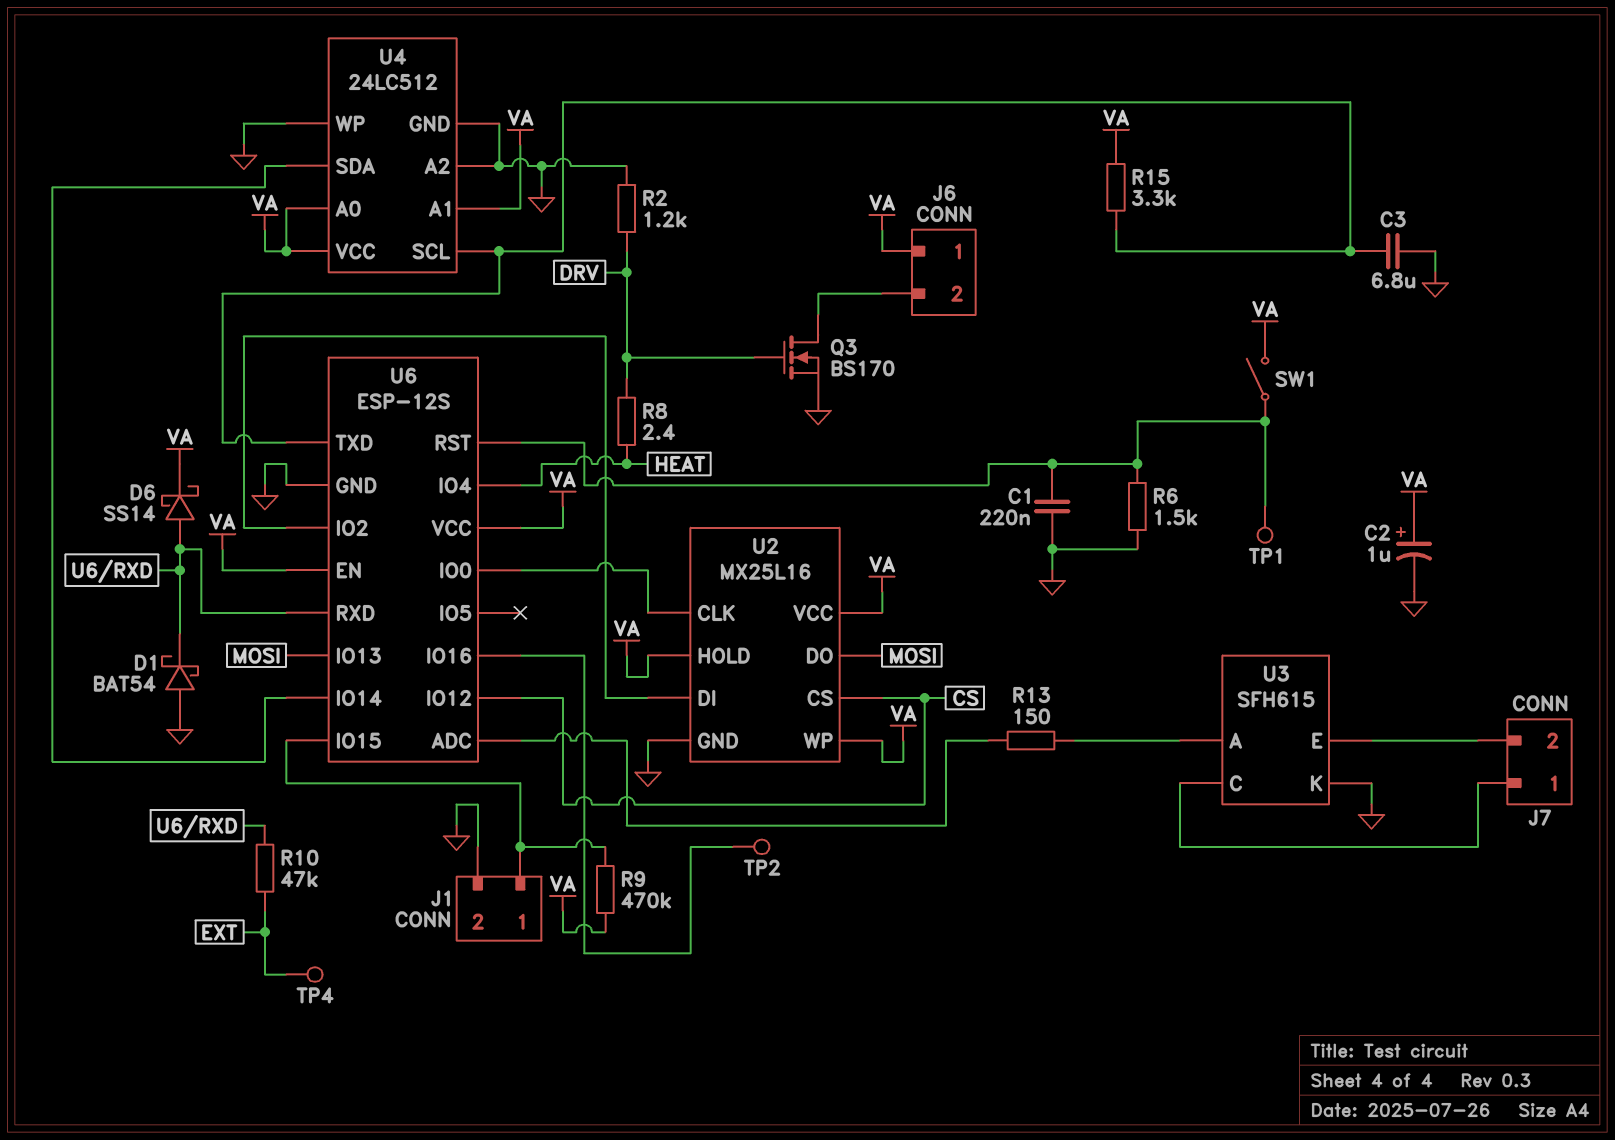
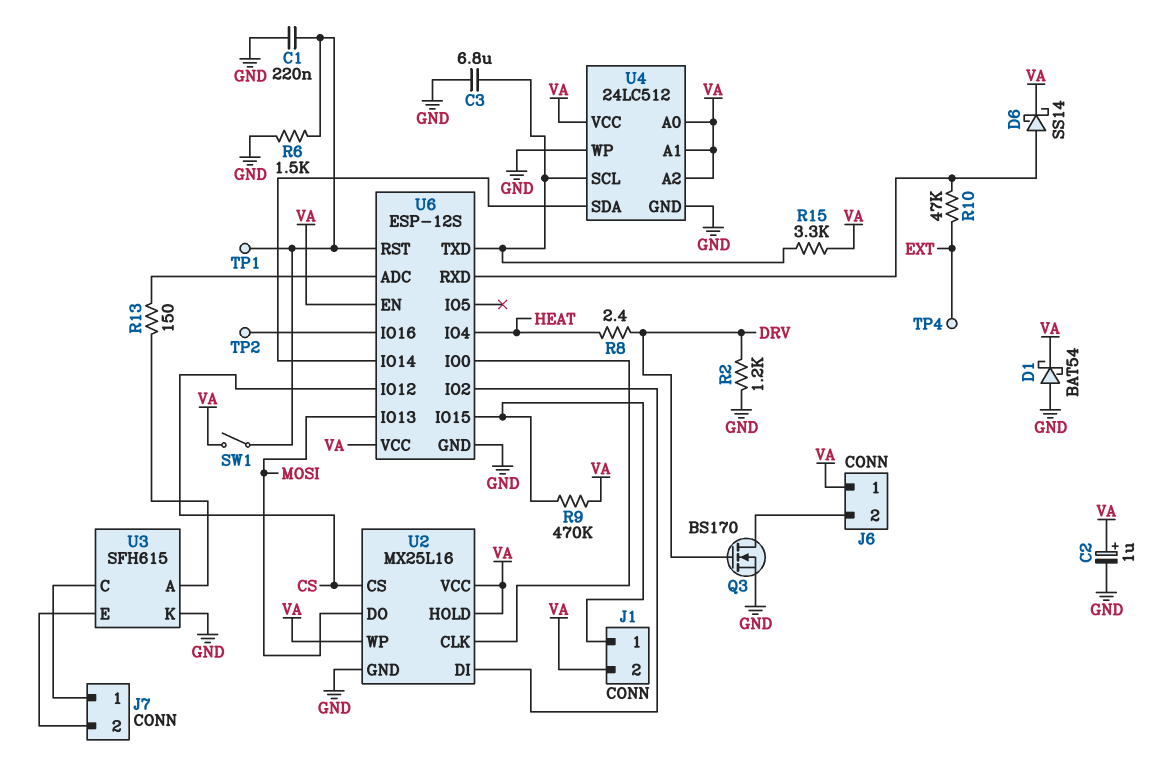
D1: schottky BAT54 (A GND, K U6/RXD) -> schottky BAT54 (A GND, K VA)
J1 pin 2: GND -> VA
U4 pin A2: GND -> VA

